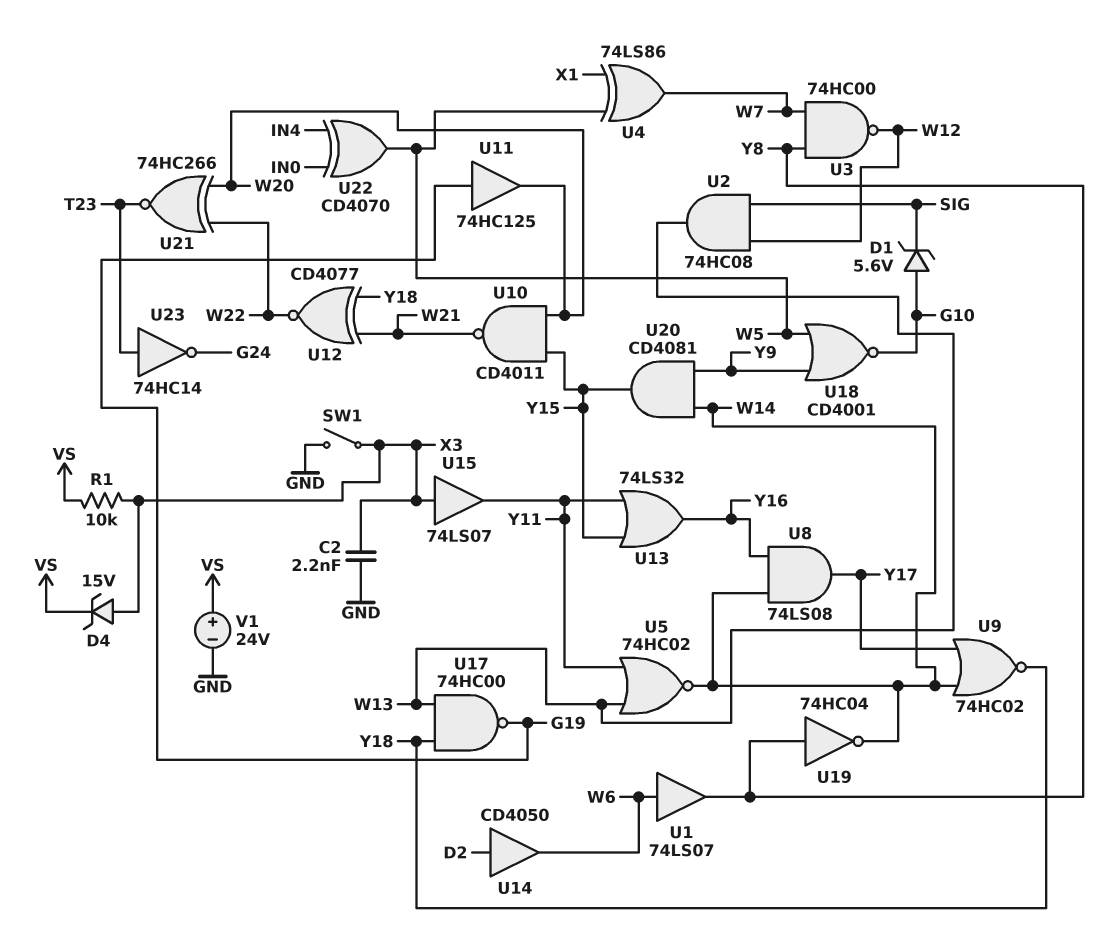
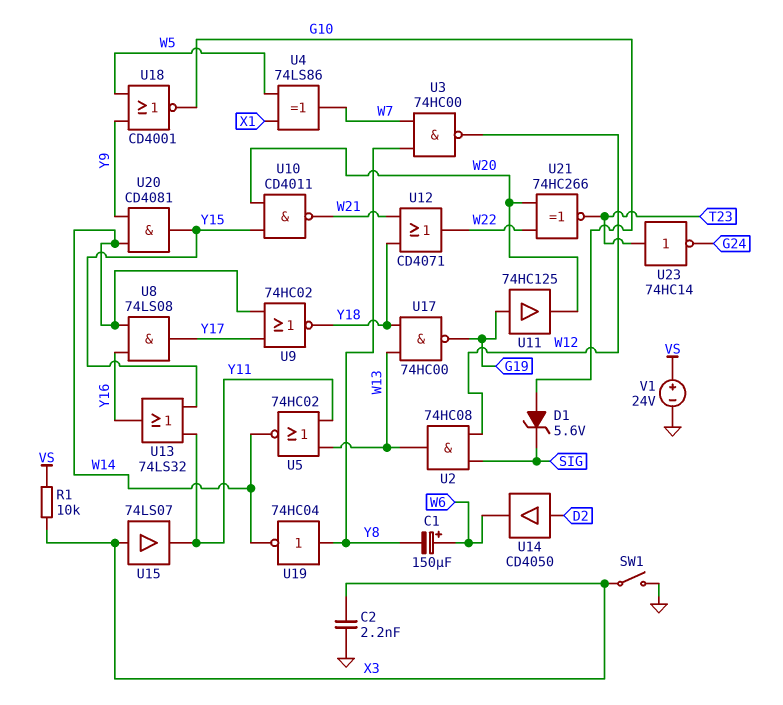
C1: none -> 150uF (plus W6, minus Y8)
D4: zener 15V (A X3, K VS) -> none
U1: buffer 74LS07 (in W6, out Y8) -> none
U12: XNOR CD4077 (in W21, in Y18, out W22) -> OR CD4071 (in W21, in Y18, out W22)
U22: XOR CD4070 (in IN0, in IN4, out W5) -> none

